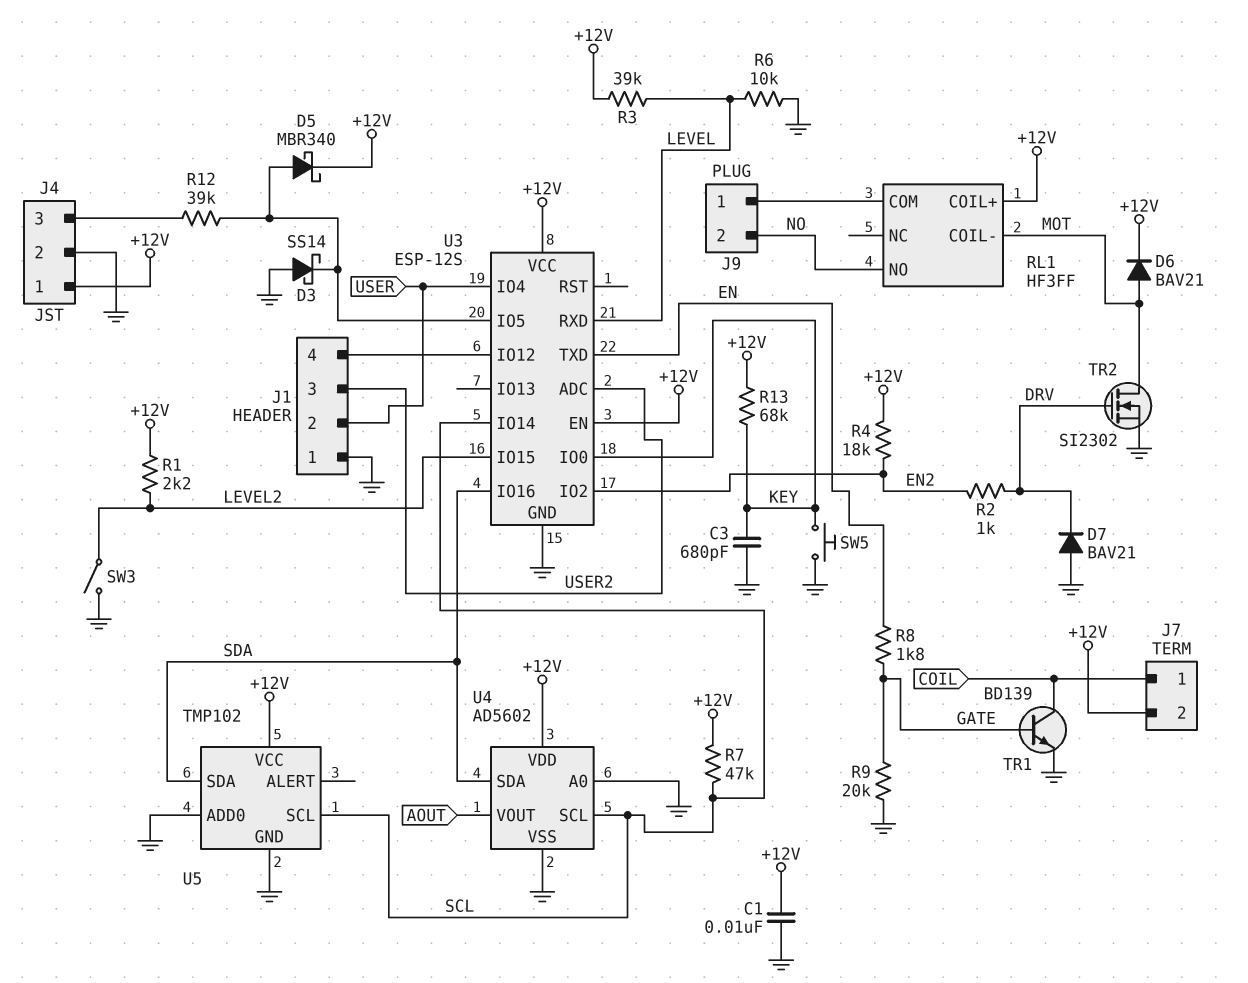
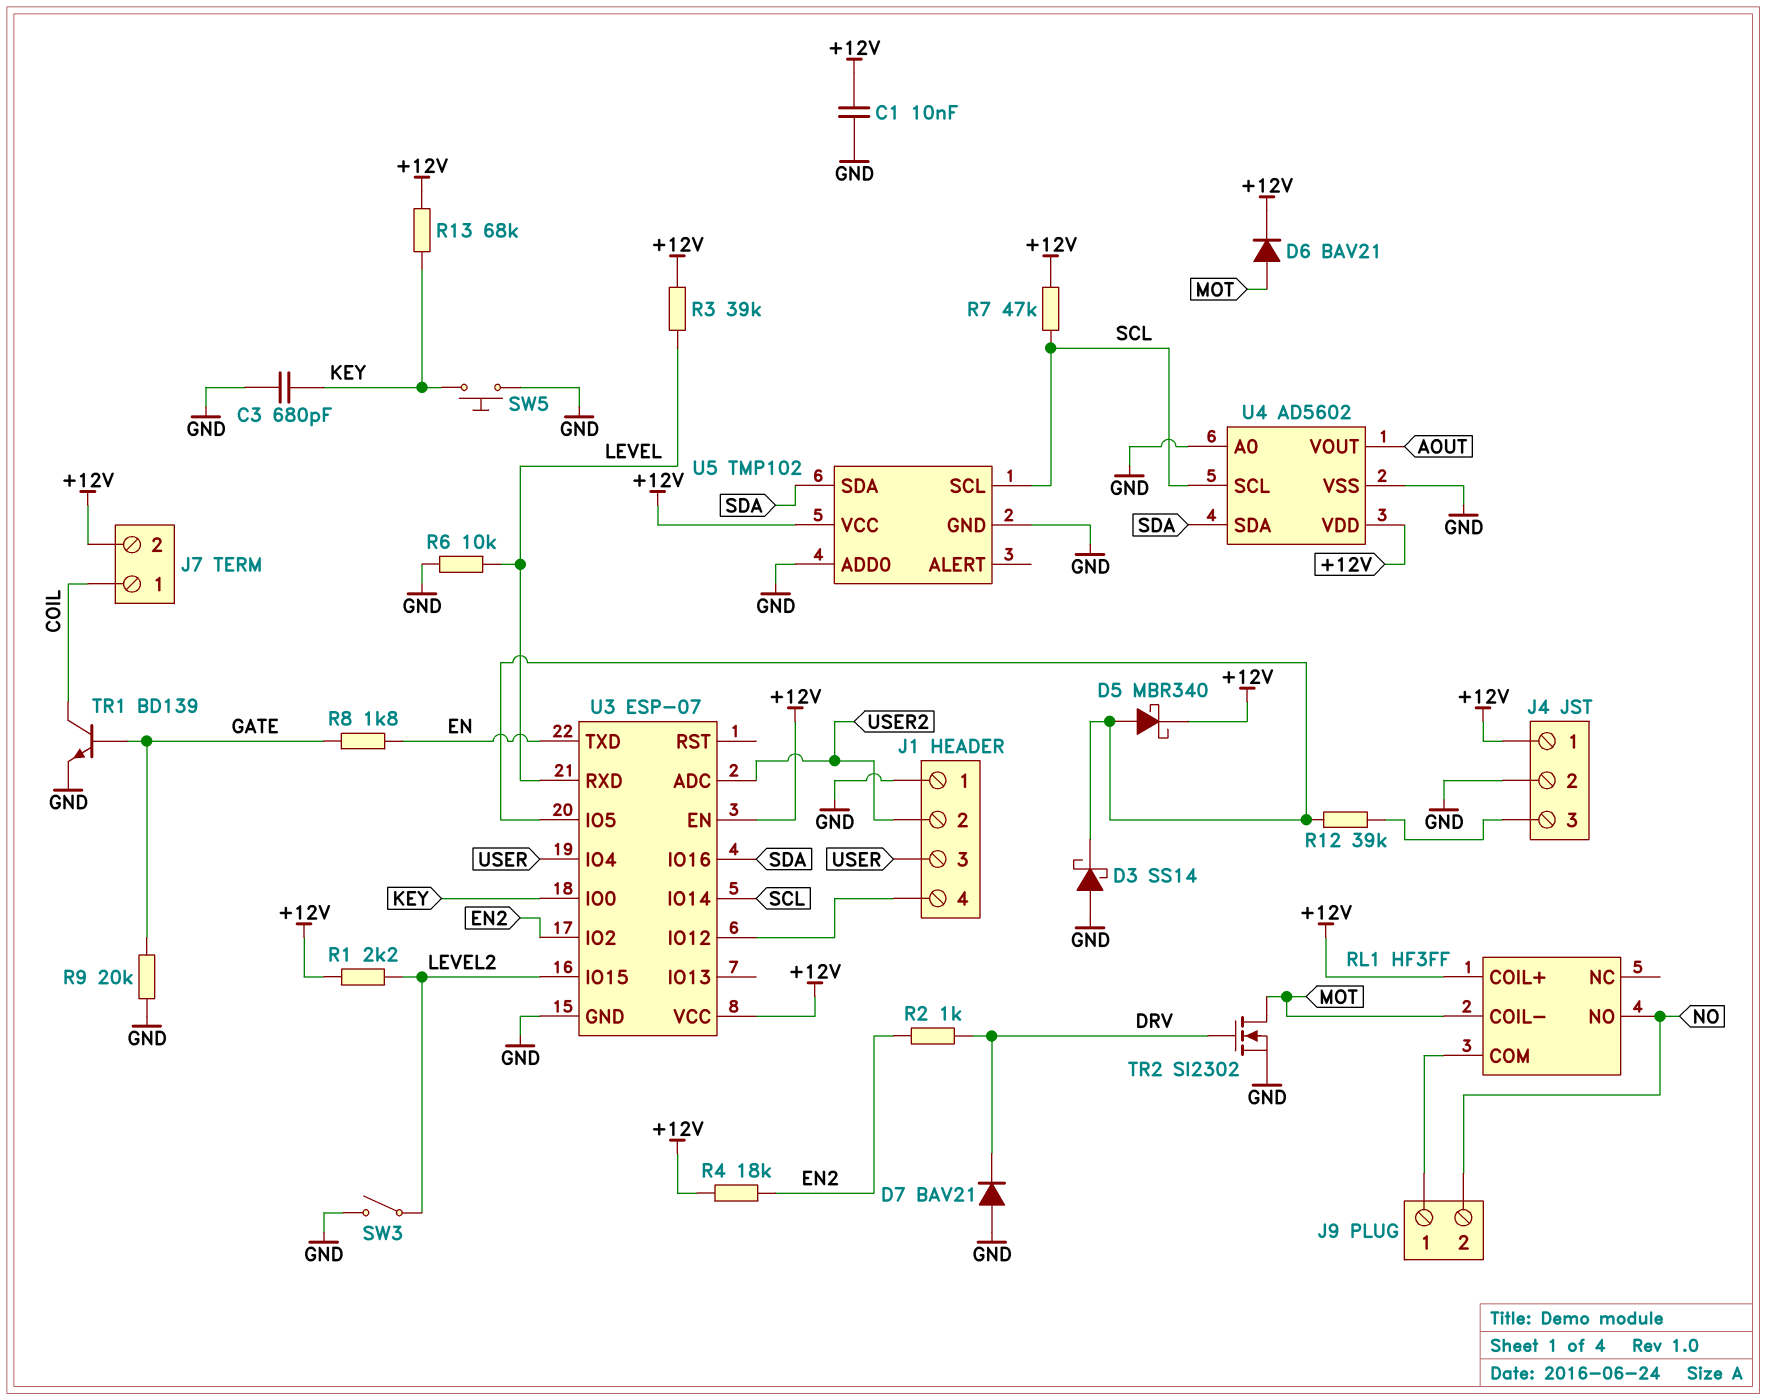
J1 pin 2: USER -> USER2
J1 pin 3: USER2 -> USER
U3: ESP-12S -> ESP-07

